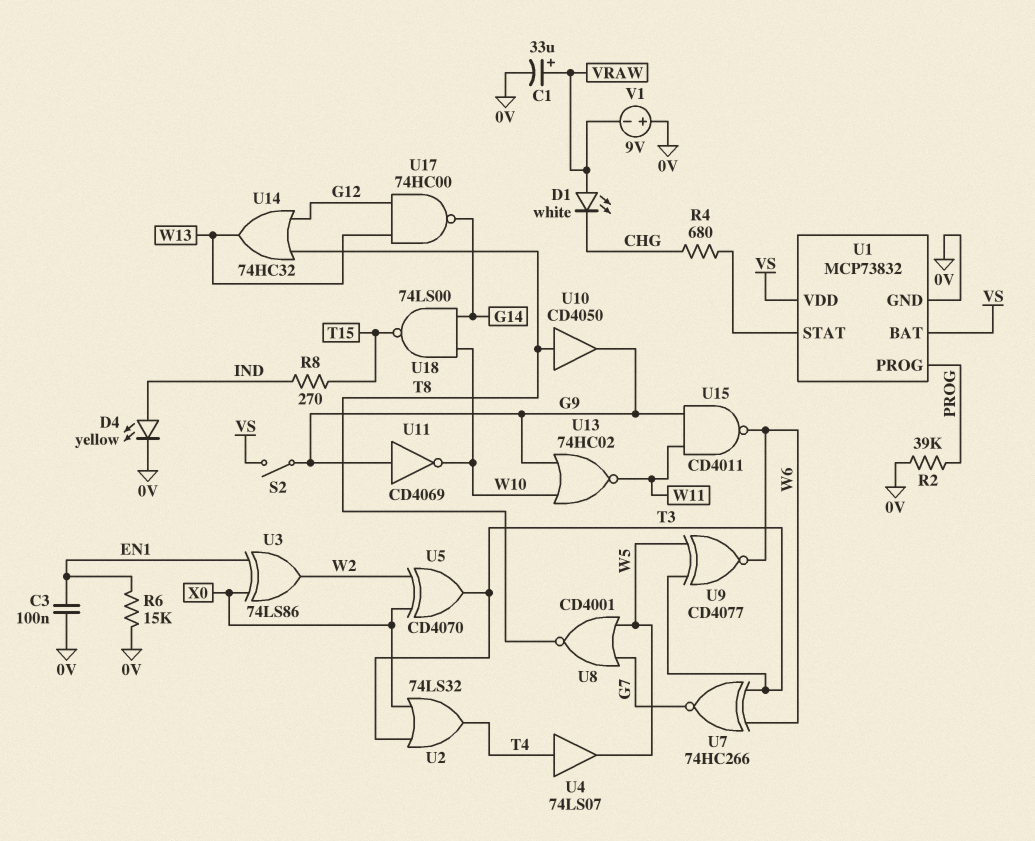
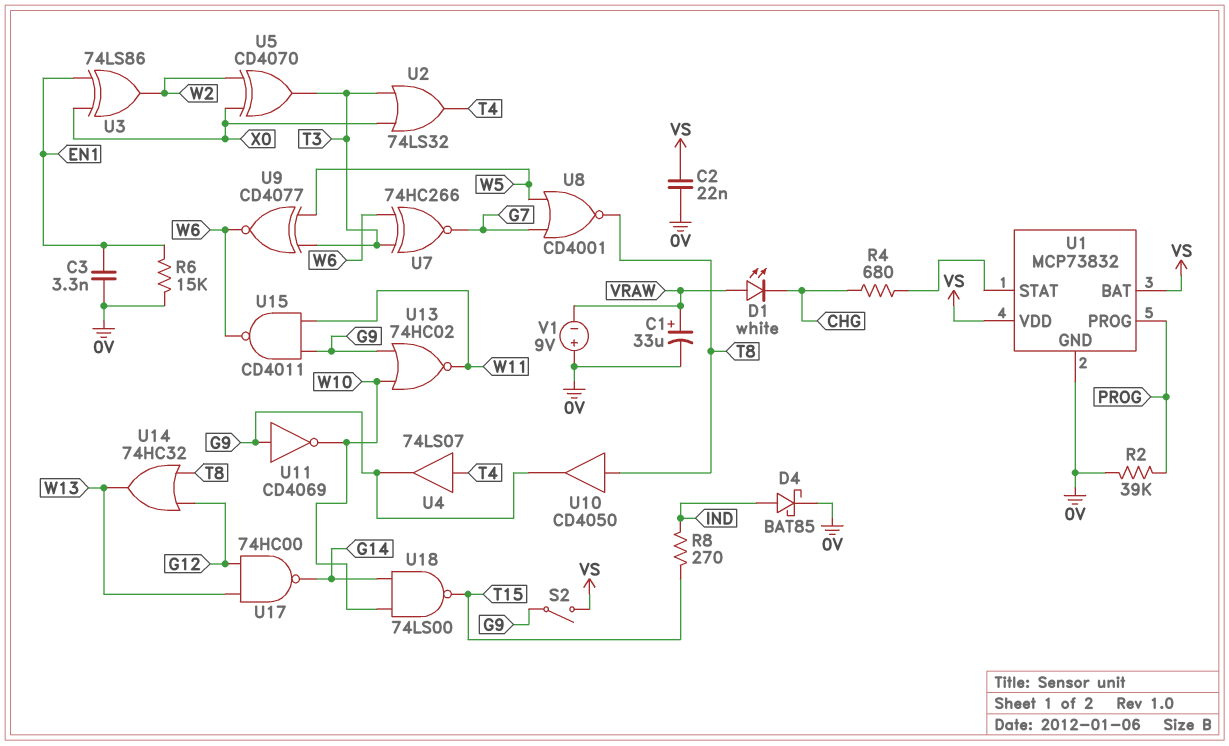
C2: none -> 22nF (0V, VS)
C3: 100nF (0V, EN1) -> 3.3nF (0V, EN1)
D4: LED yellow (A IND, K 0V) -> schottky BAT85 (A IND, K 0V)
U4: buffer 74LS07 (in T4, out W5) -> buffer 74LS07 (in T4, out G9)

